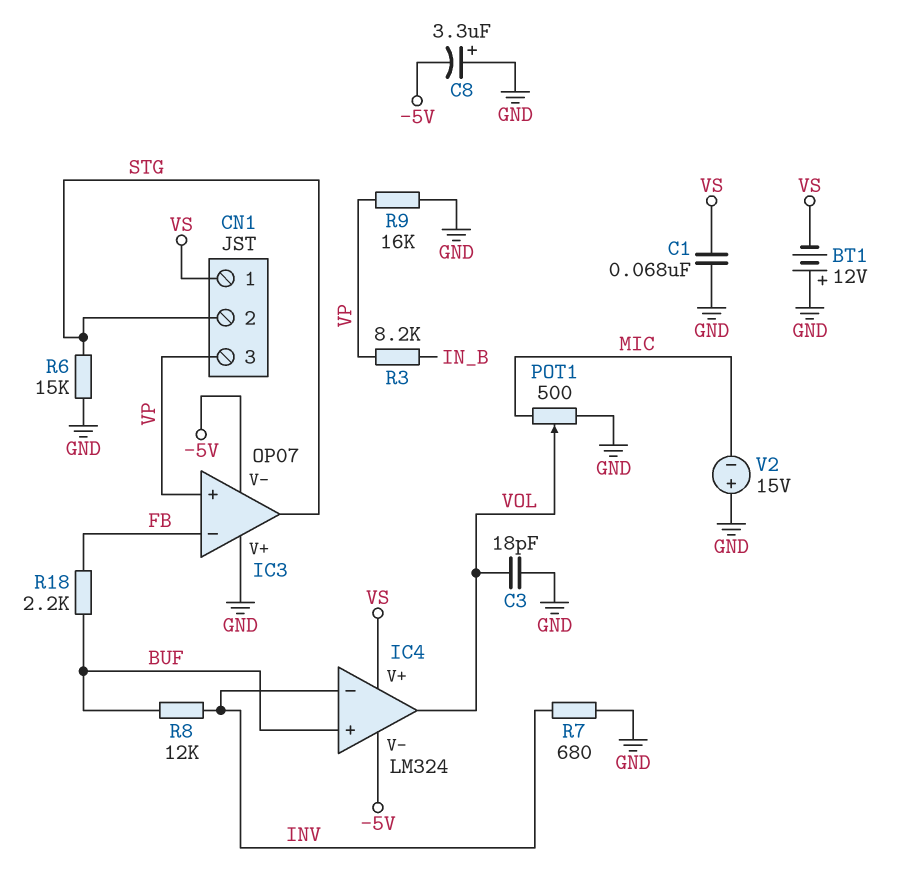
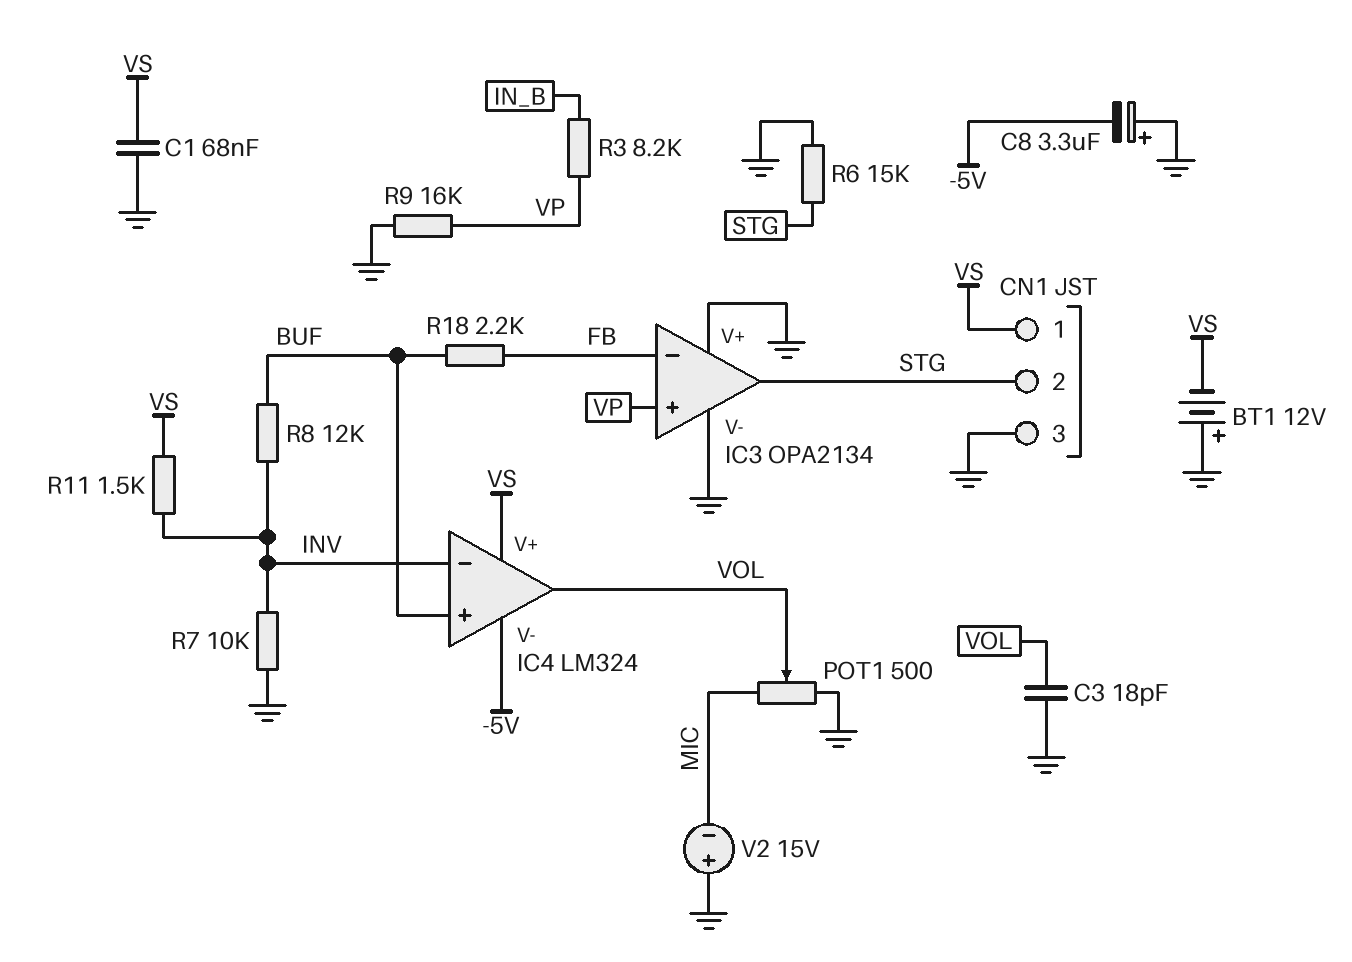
CN1 pin 3: VP -> GND
IC3: OP07 -> OPA2134
IC3 pin V-: -5V -> GND
R7: 680 (GND, INV) -> 10k (GND, INV)
R11: none -> 1.5k (INV, VS)

